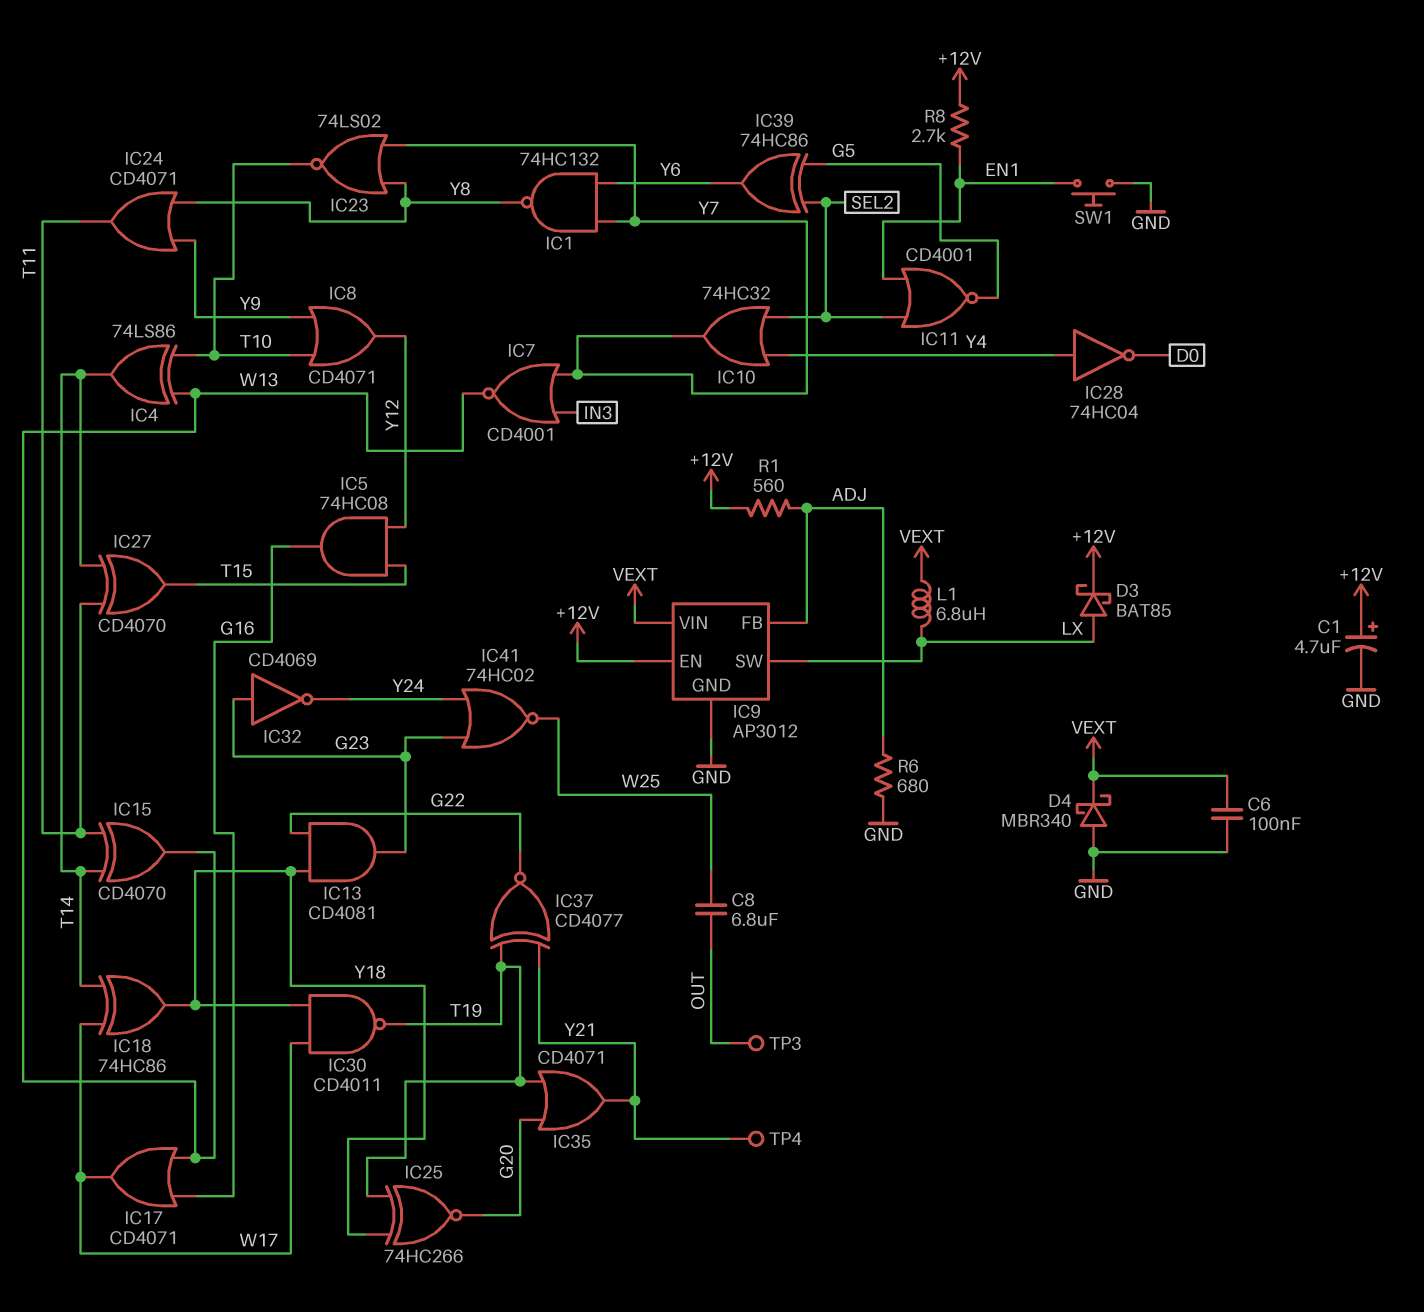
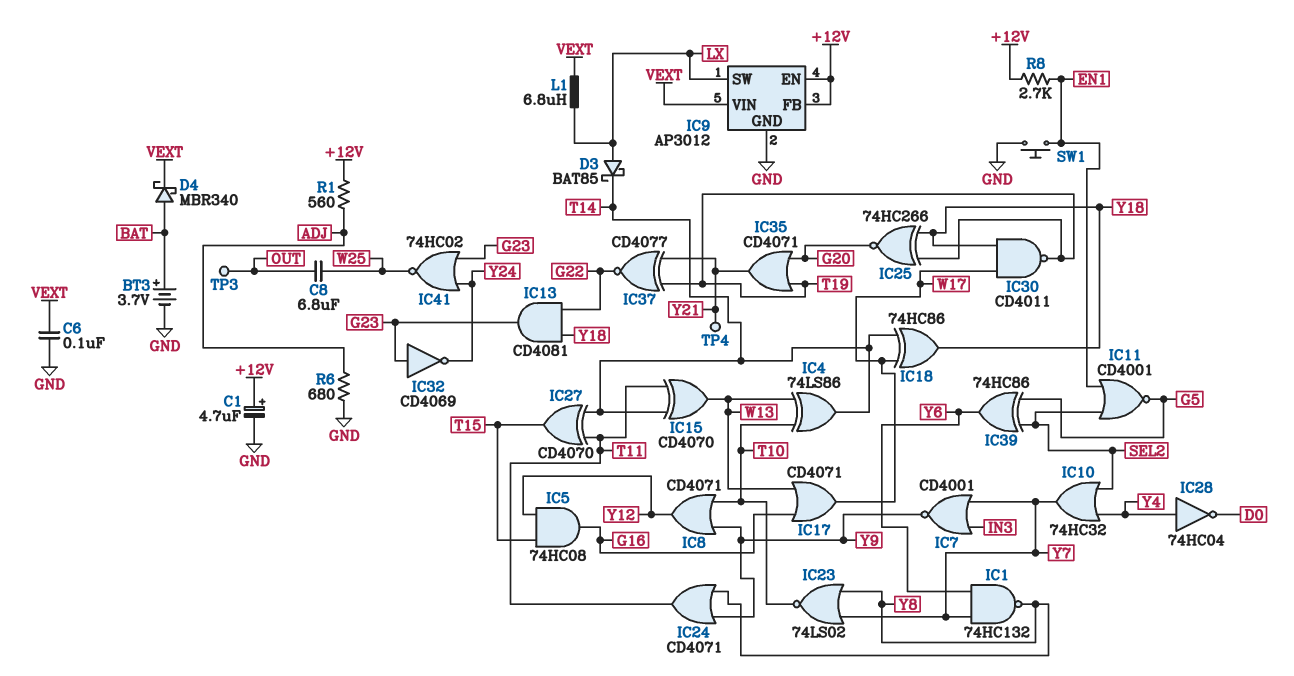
BT3: none -> 3.7V (plus BAT, minus GND)
D3: schottky BAT85 (A LX, K +12V) -> schottky BAT85 (A LX, K T14)
D4: schottky MBR340 (A GND, K VEXT) -> schottky MBR340 (A BAT, K VEXT)
IC7: NOR CD4001 (in IN3, in Y7, out W13) -> NOR CD4001 (in IN3, in Y7, out Y9)
IC9 pin FB: ADJ -> +12V

